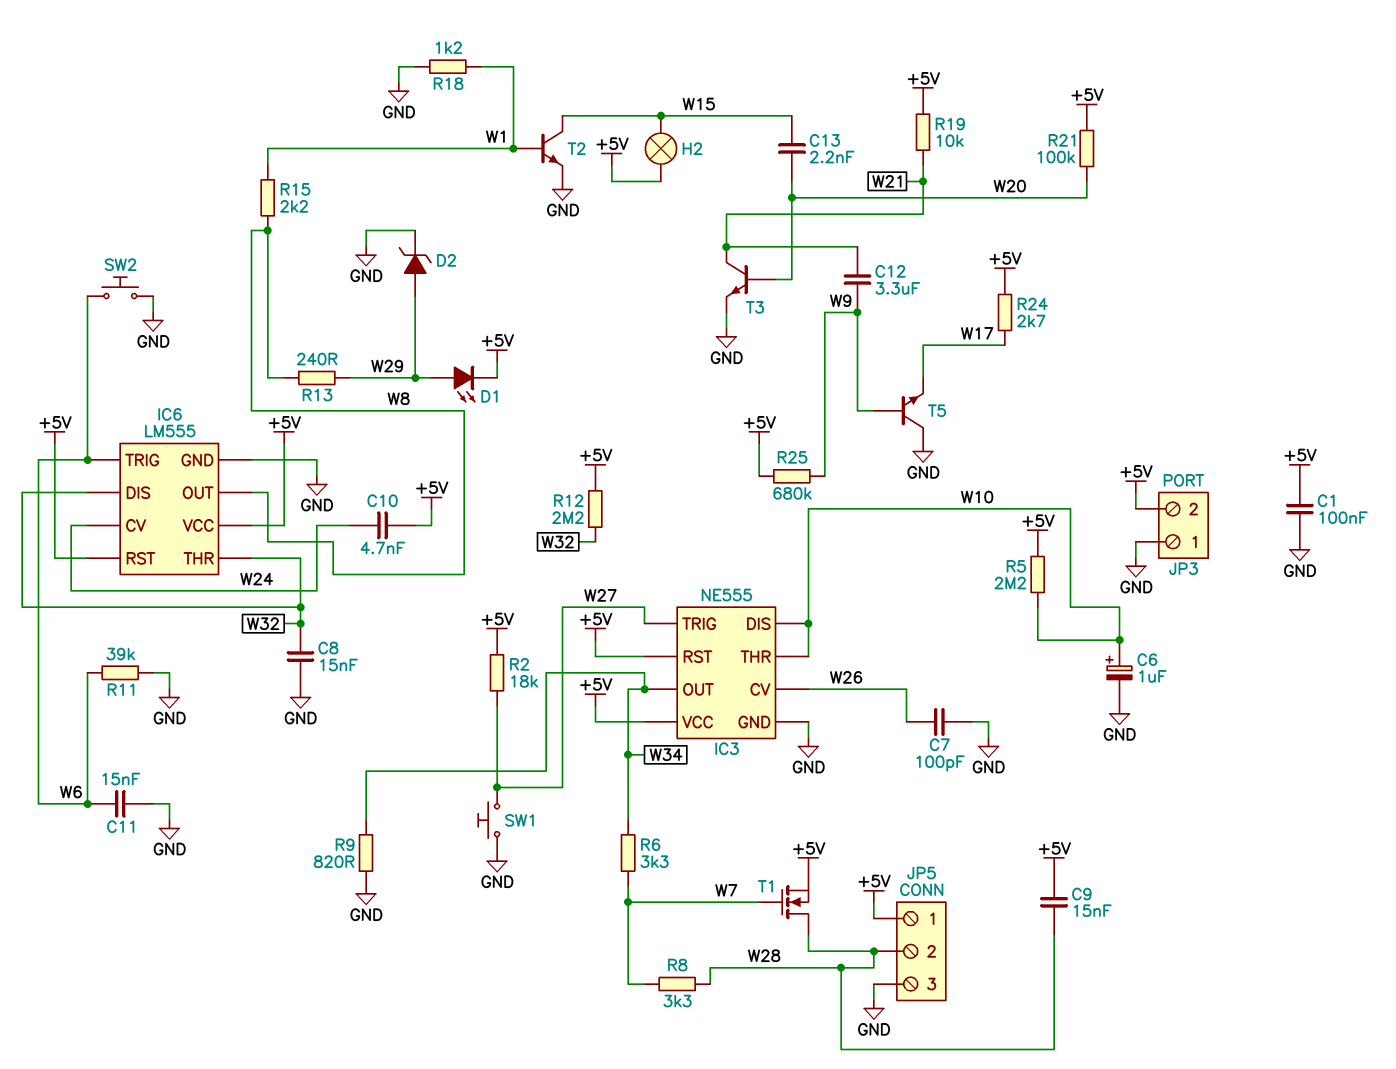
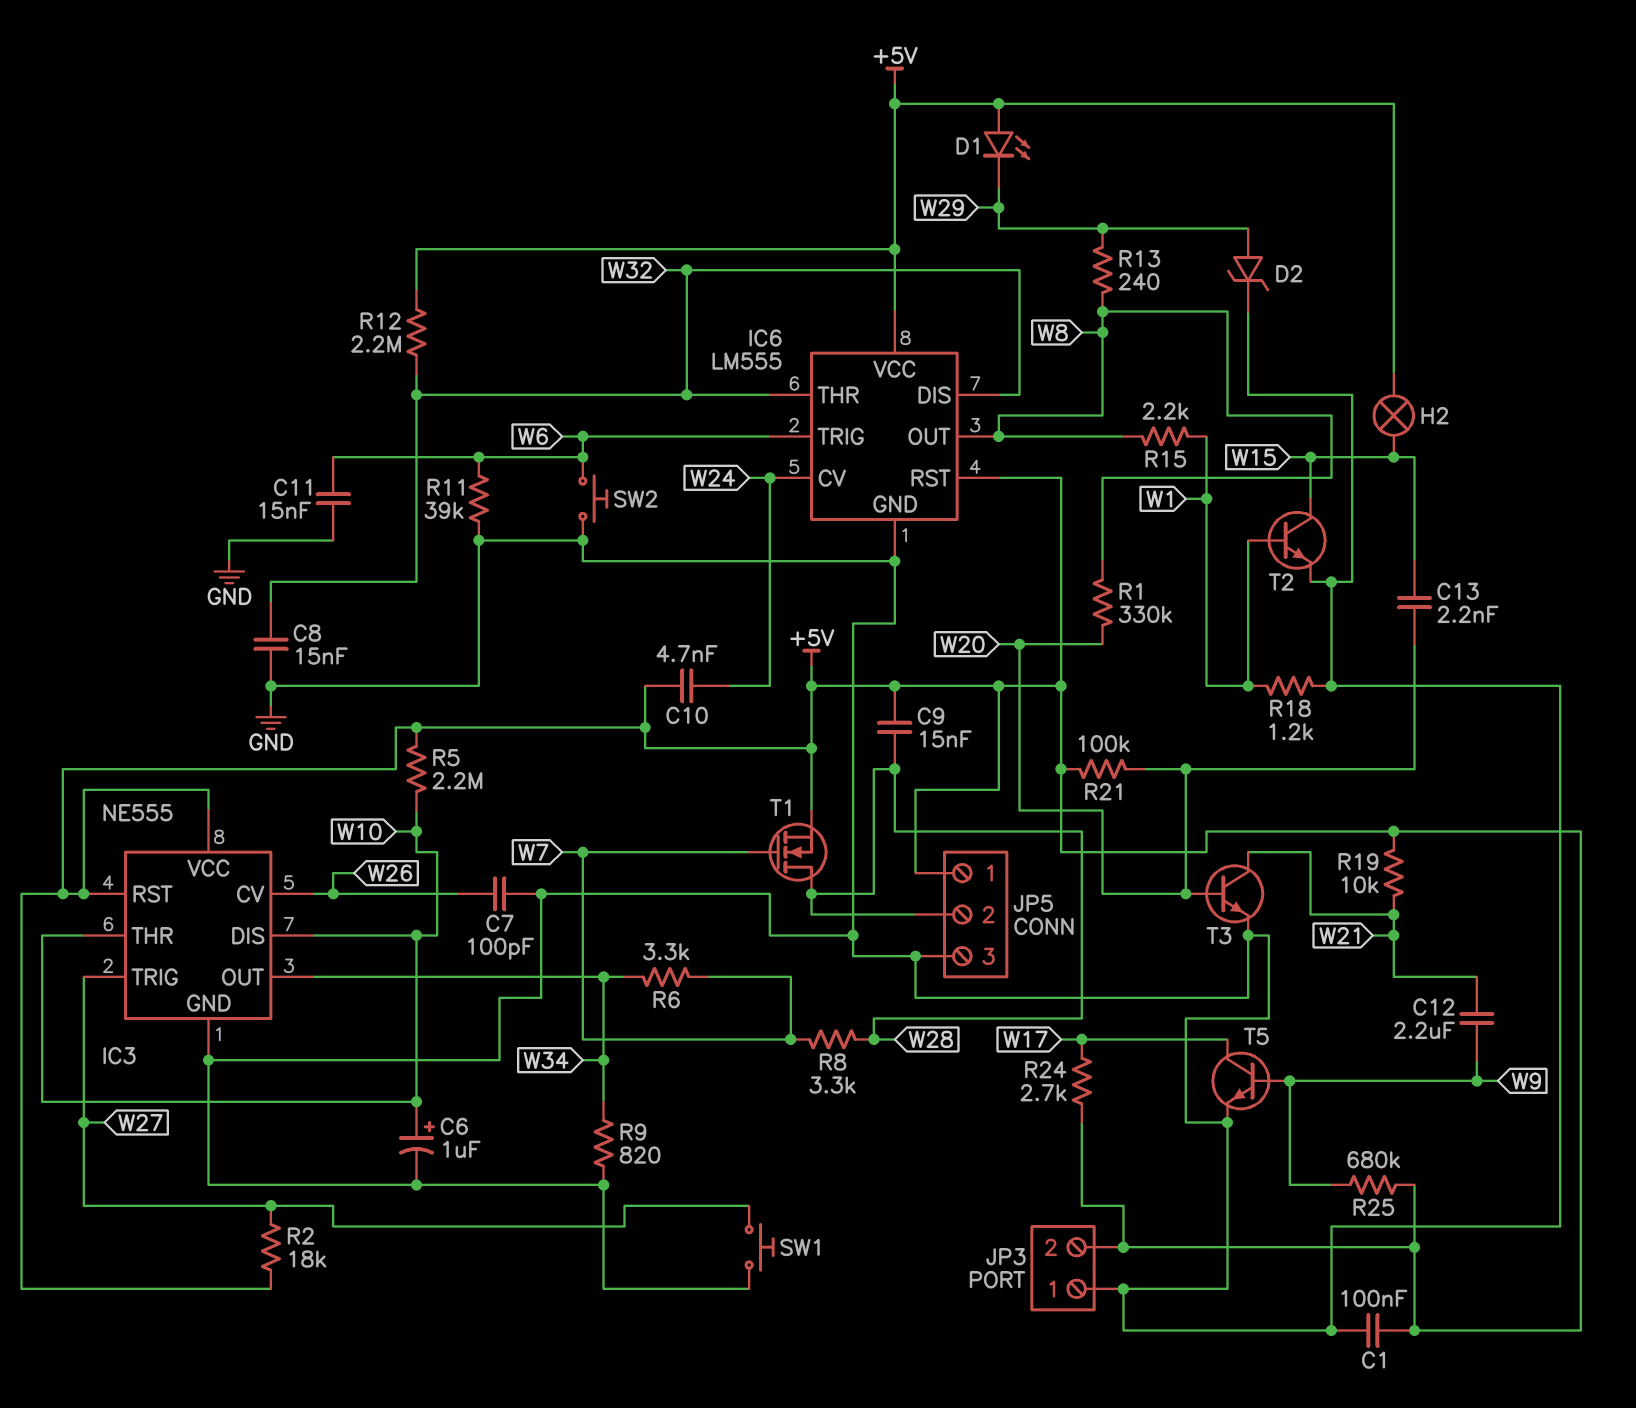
C12: 3.3uF (W9, W21) -> 2.2uF (W9, W21)
D1: LED (A W29, K +5V) -> LED (A +5V, K W29)
R1: none -> 330k (W8, W20)
T5: NPN (B W9, C GND, E W17) -> NPN (B W9, C W17, E GND)

